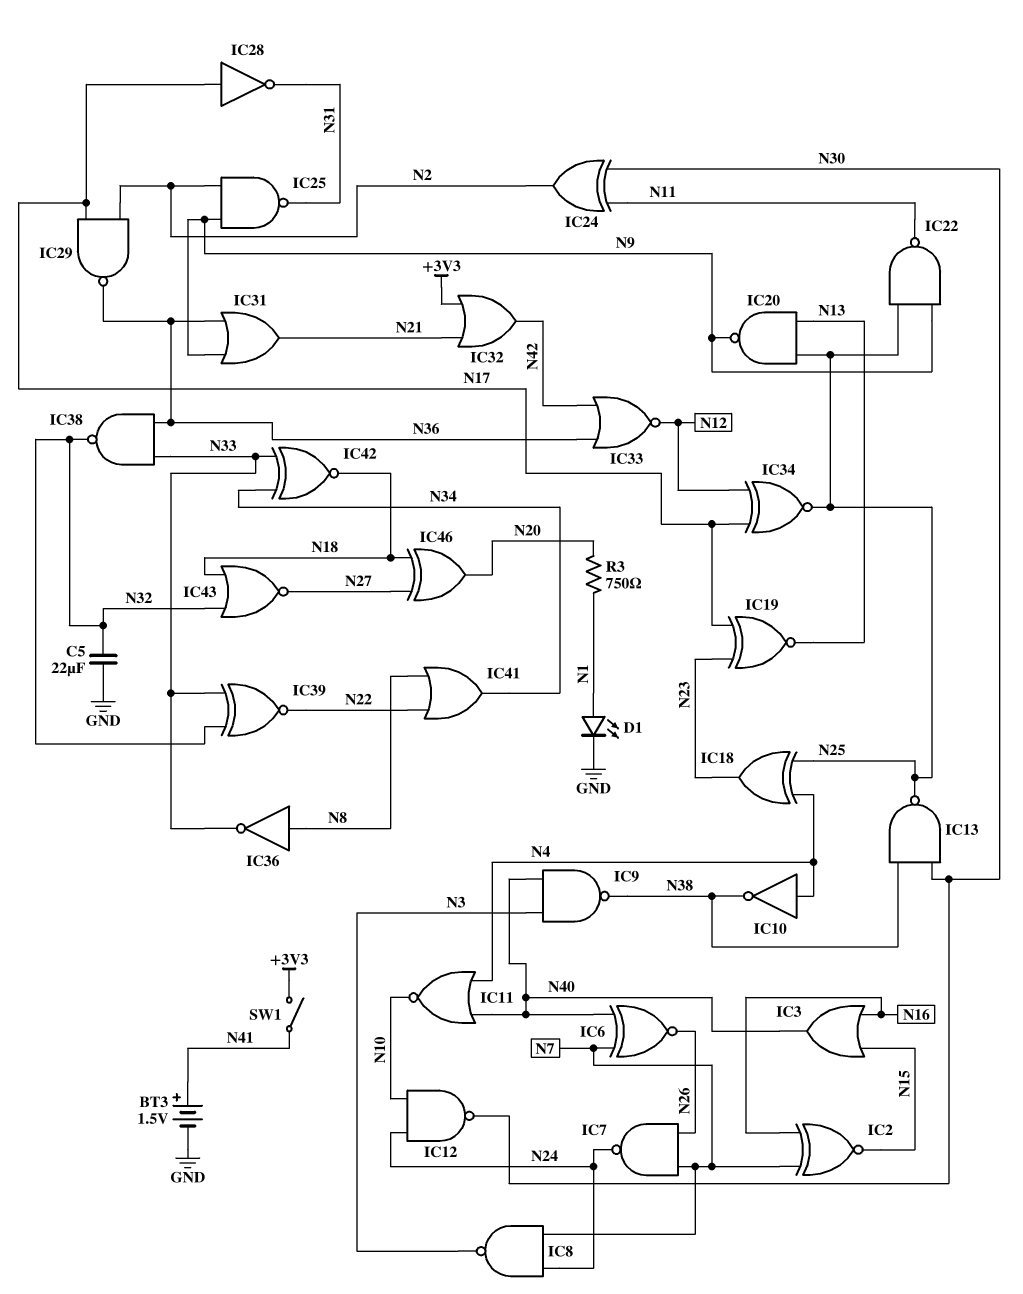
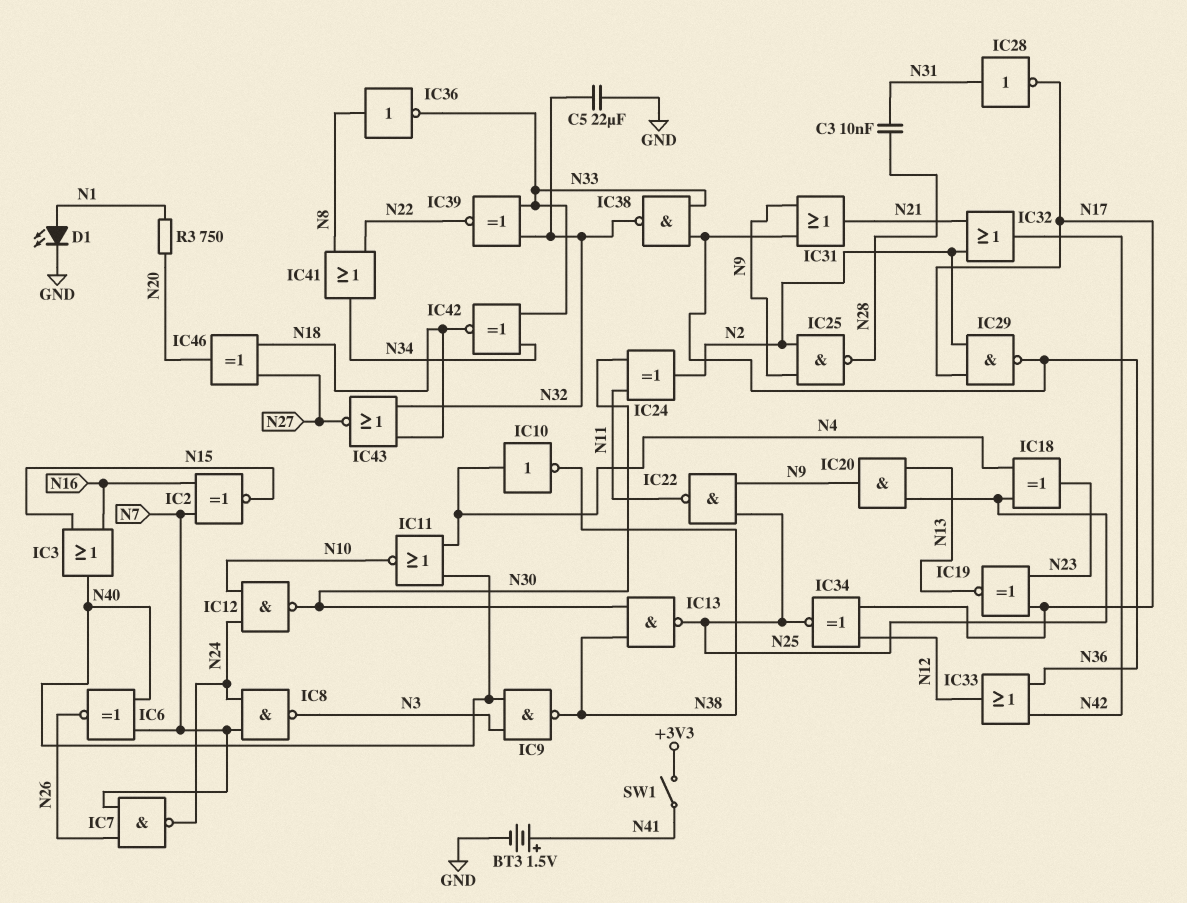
C3: none -> 10nF (N28, N31)
IC20: NAND (in N13, in N25, out N9) -> AND (in N13, in N25, out N9)
IC25: NAND (in N2, in N9, out N31) -> NAND (in N2, in N9, out N28)
IC28: NOT (in N17, out N31) -> NOT (in N31, out N17)
IC32: OR (in +3V3, in N21, out N42) -> OR (in N2, in N21, out N42)
IC33: NOR (in N36, in N42, out N12) -> OR (in N36, in N42, out N12)

